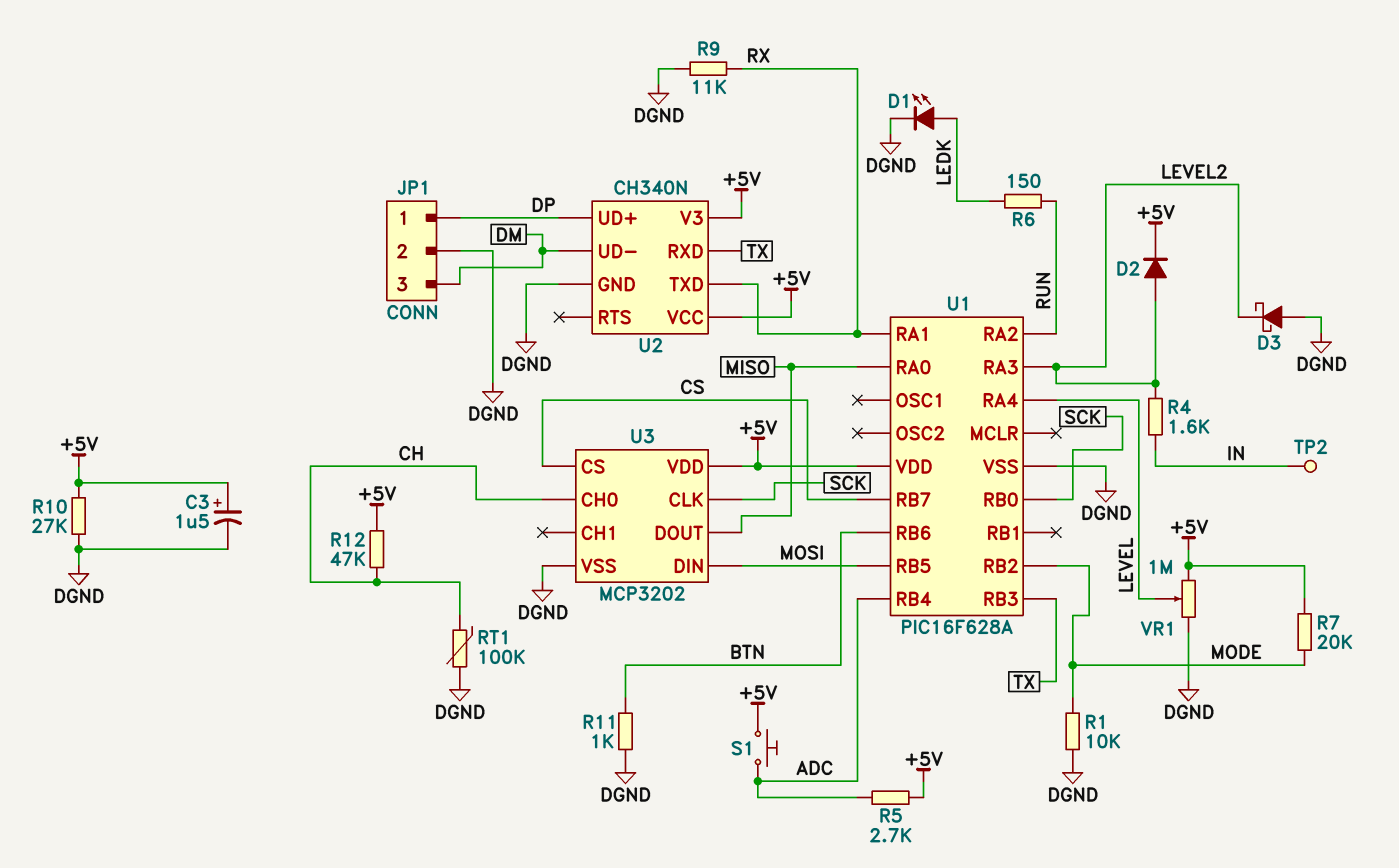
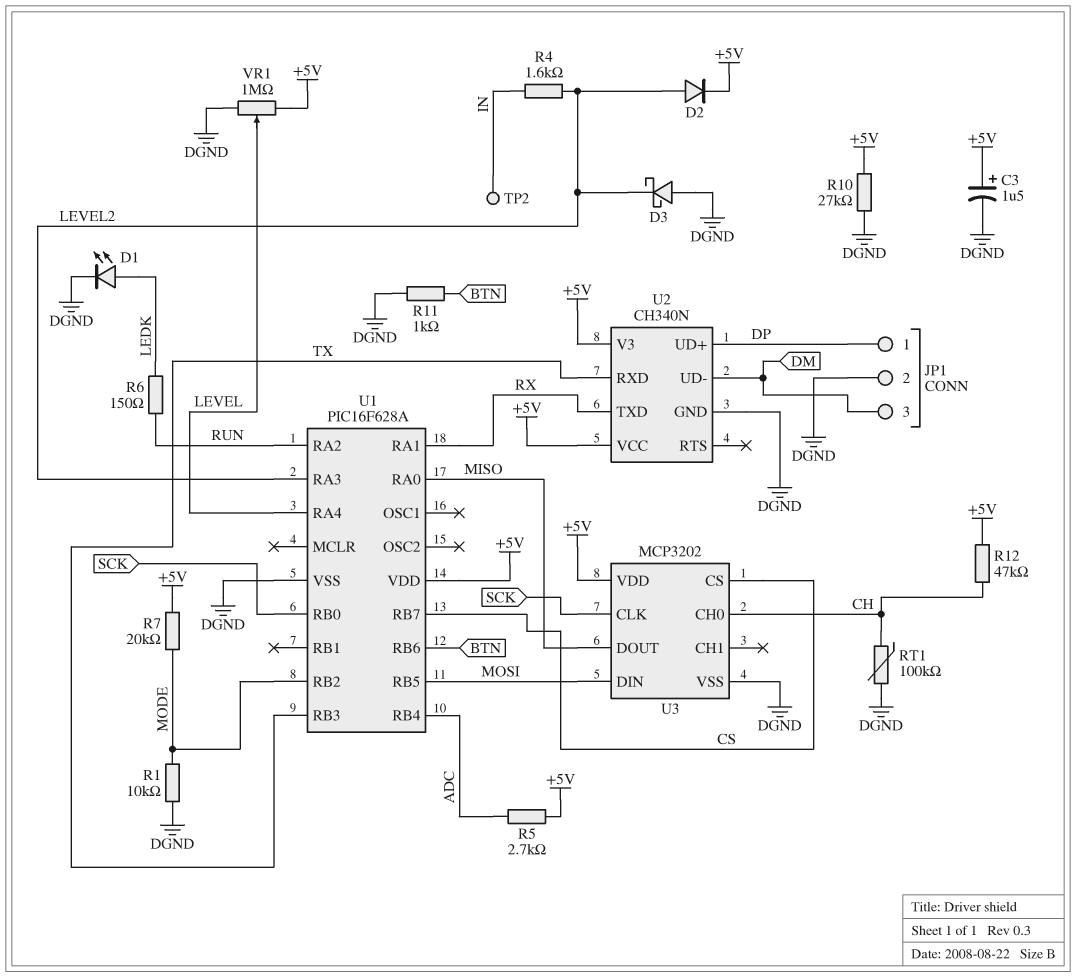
R9: 11k (DGND, RX) -> none
S1: button (+5V, ADC) -> none

